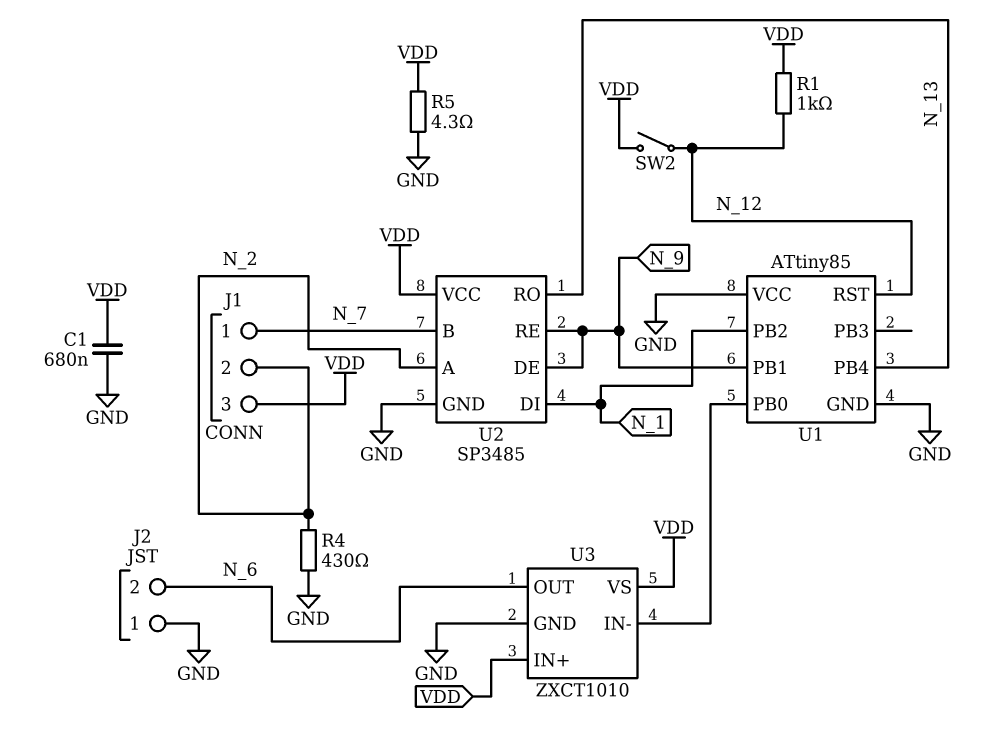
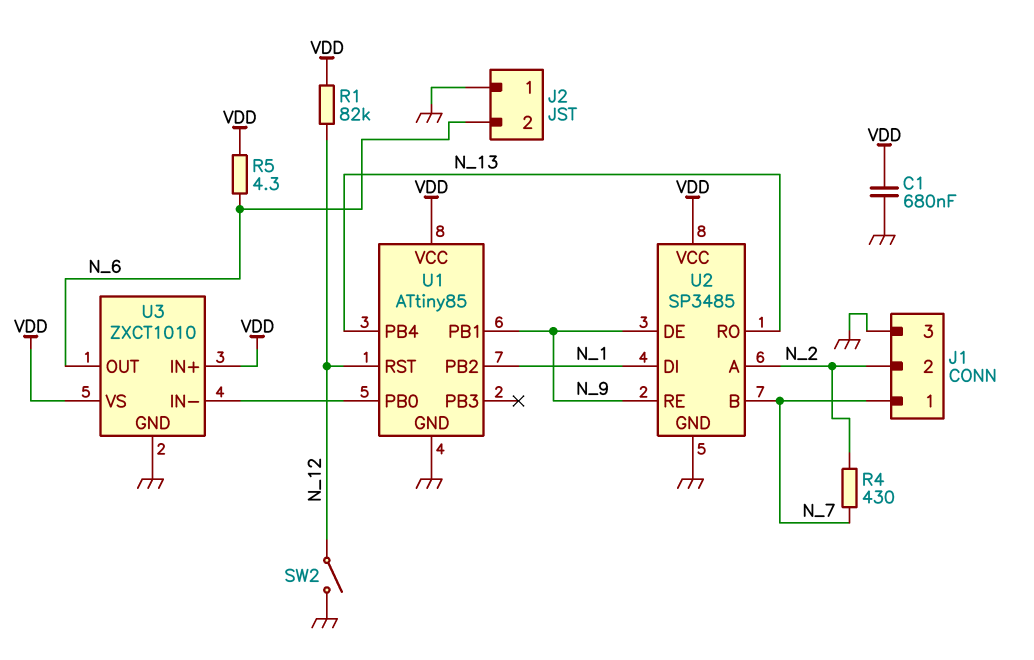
J1 pin 3: VDD -> GND
R1: 1k (N_12, VDD) -> 82k (N_12, VDD)
R4: 430 (GND, N_2) -> 430 (N_2, N_7)
R5: 4.3 (GND, VDD) -> 4.3 (N_6, VDD)
SW2: switch (N_12, VDD) -> switch (GND, N_12)
U1 pin VCC: GND -> VDD

